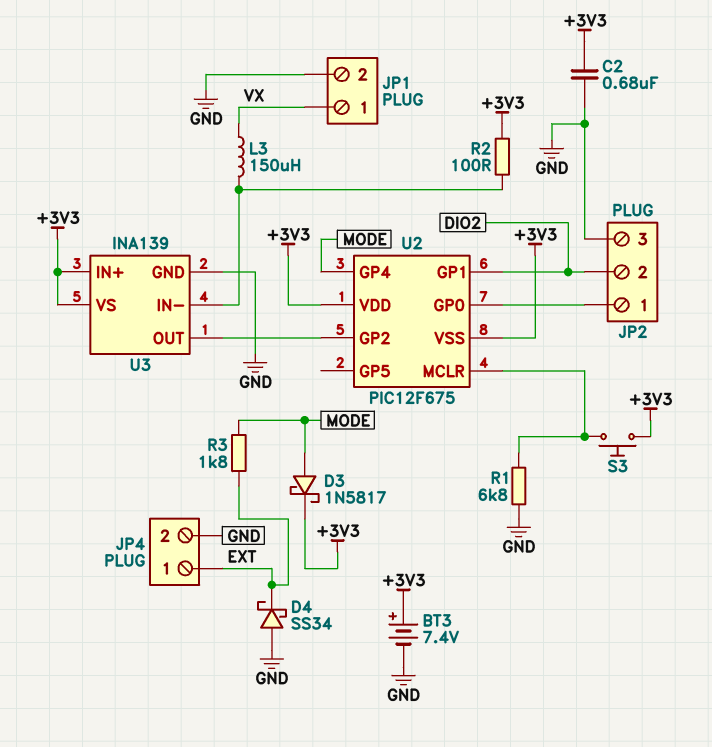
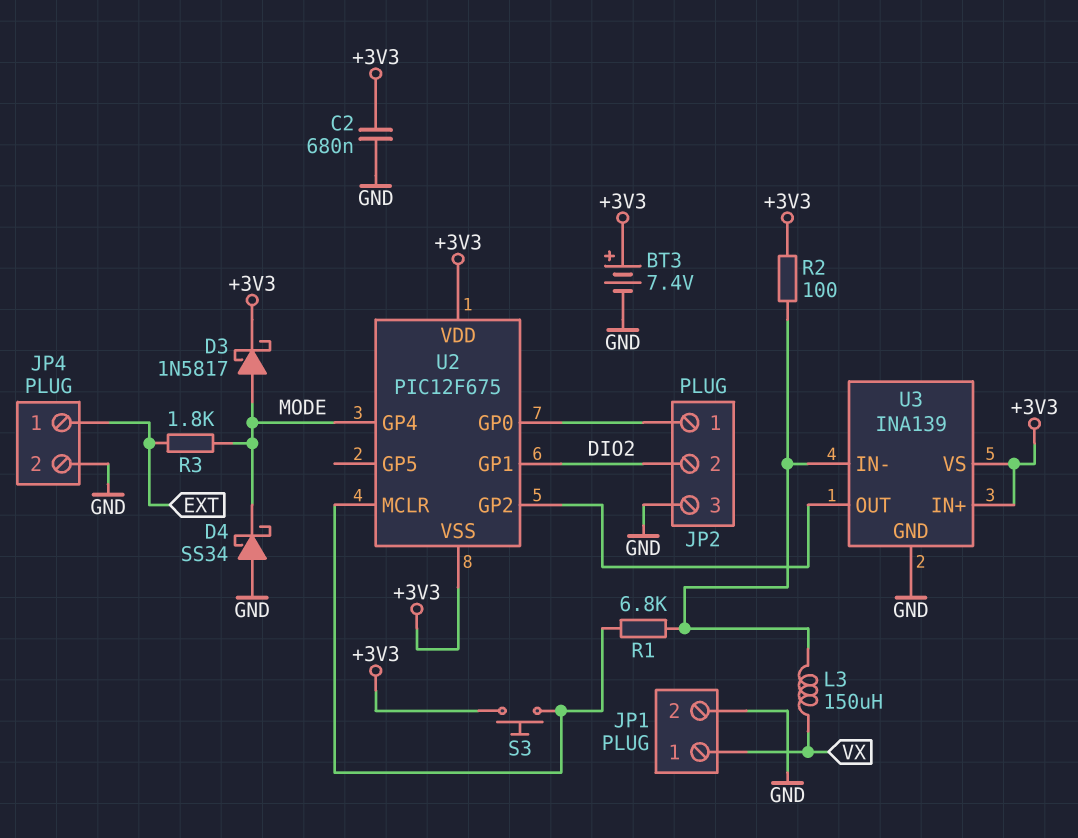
D4: schottky SS34 (A GND, K EXT) -> schottky SS34 (A GND, K MODE)
R1: 6.8k (GND, U2/MCLR) -> 6.8k (U2/MCLR, U3/IN-)

